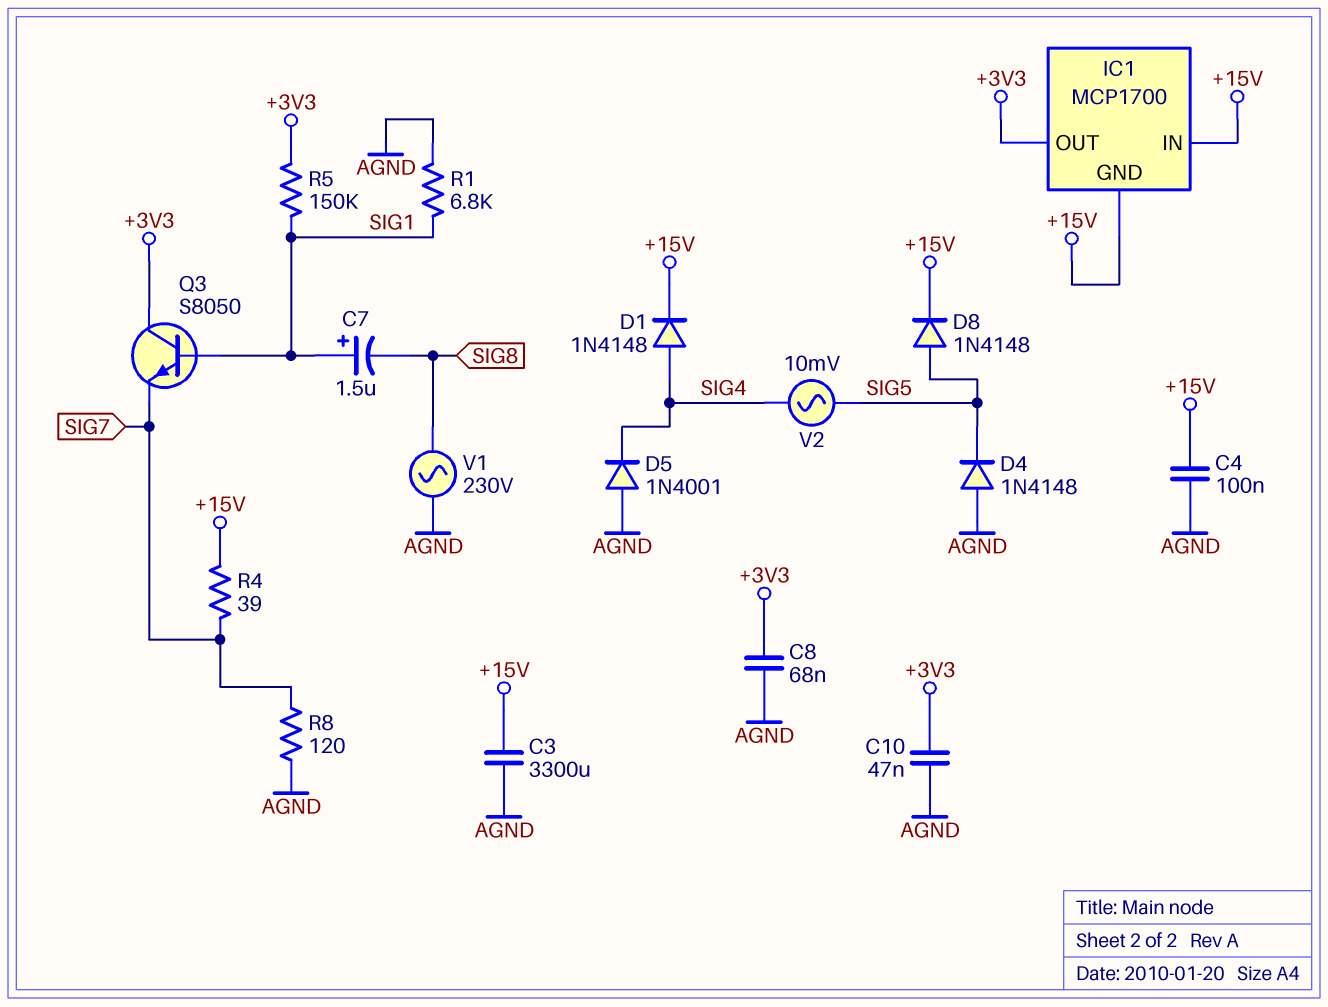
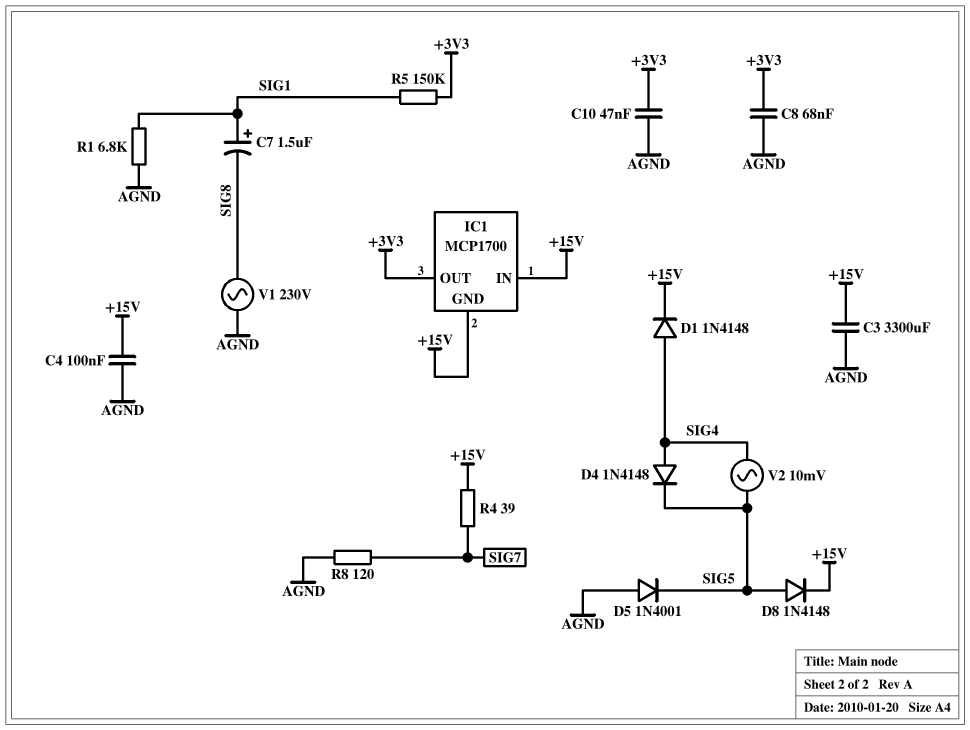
D4: diode 1N4148 (A AGND, K SIG5) -> diode 1N4148 (A SIG4, K SIG5)
D5: diode 1N4001 (A AGND, K SIG4) -> diode 1N4001 (A AGND, K SIG5)
Q3: NPN S8050 (B SIG1, C +3V3, E SIG7) -> none

